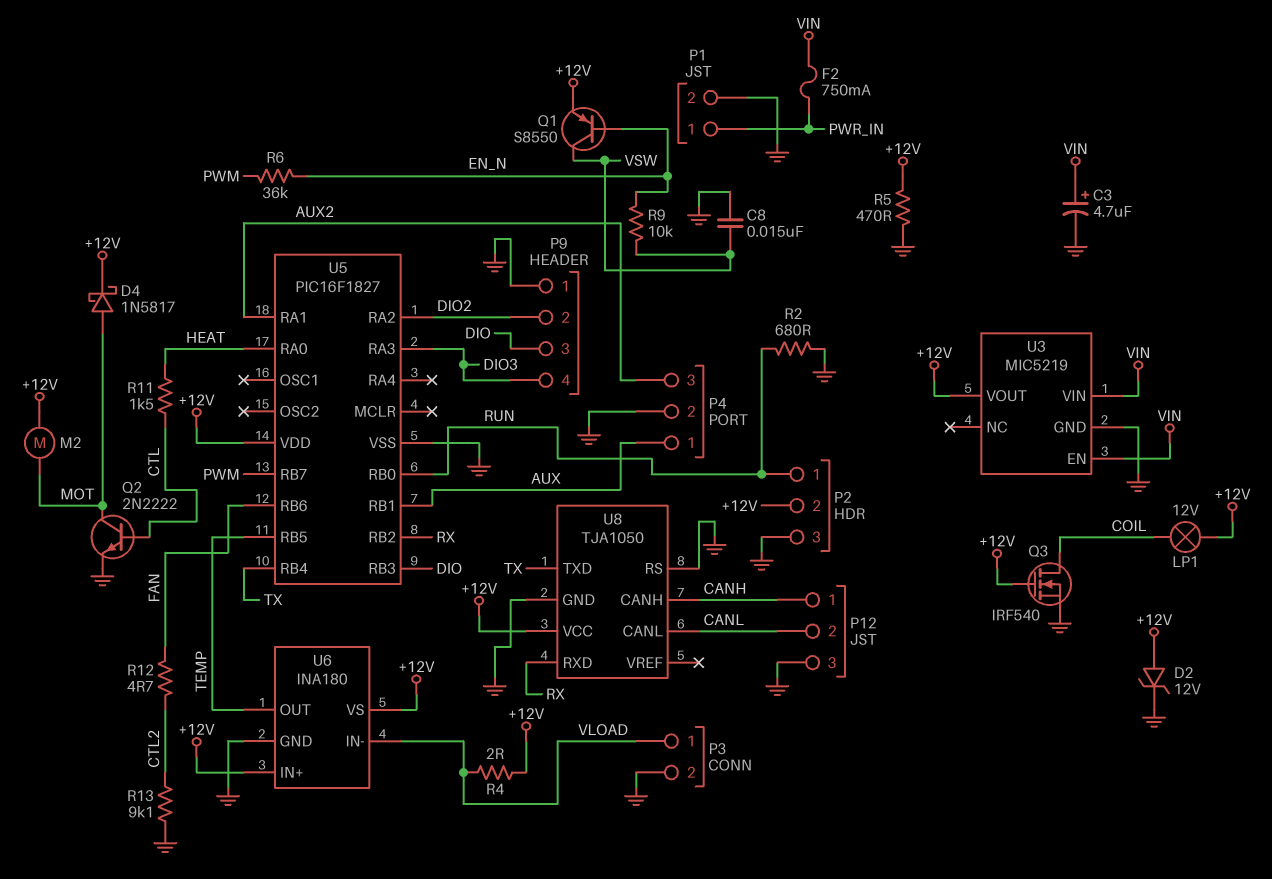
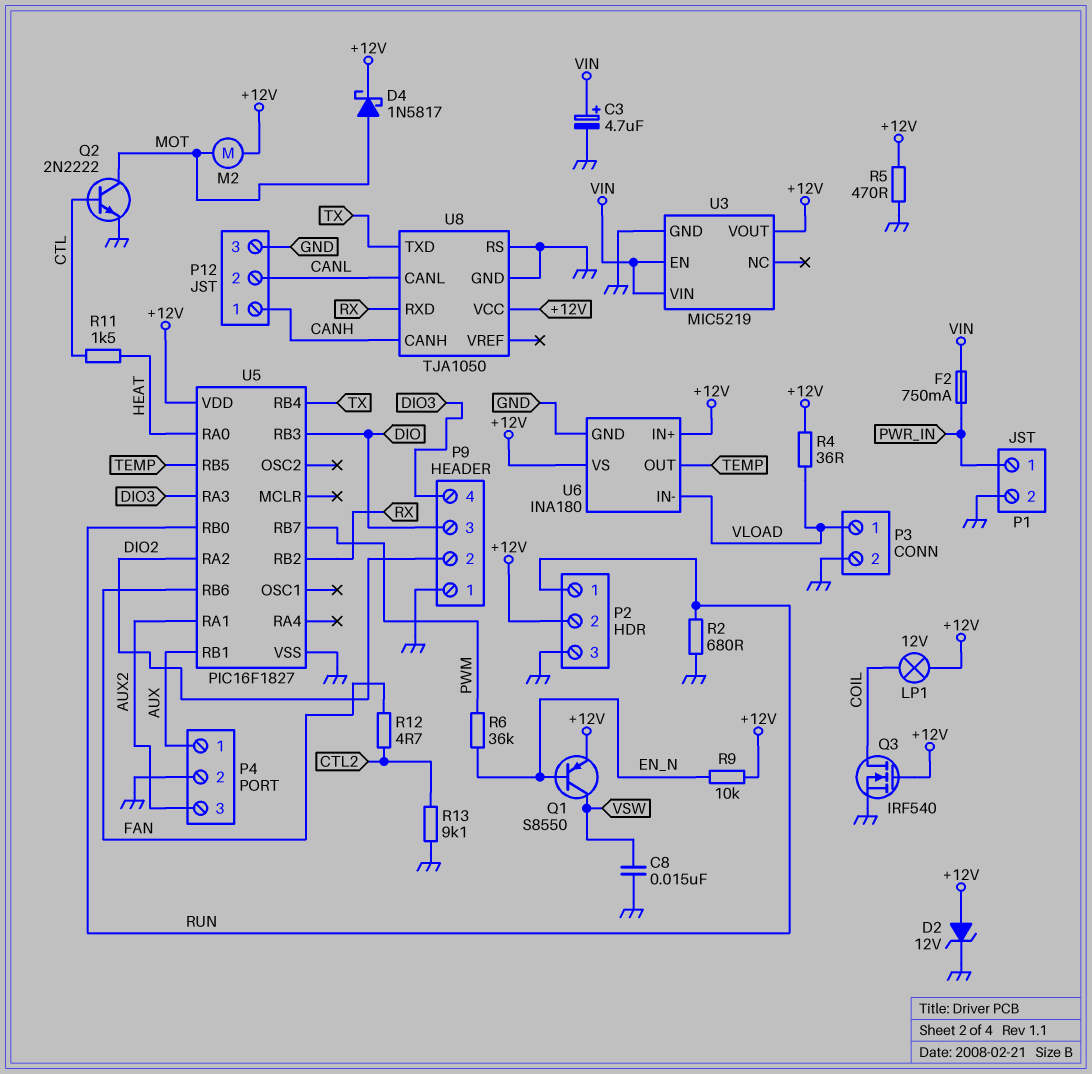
R4: 2 (+12V, VLOAD) -> 36 (+12V, VLOAD)
R9: 10k (EN_N, VSW) -> 10k (+12V, EN_N)

